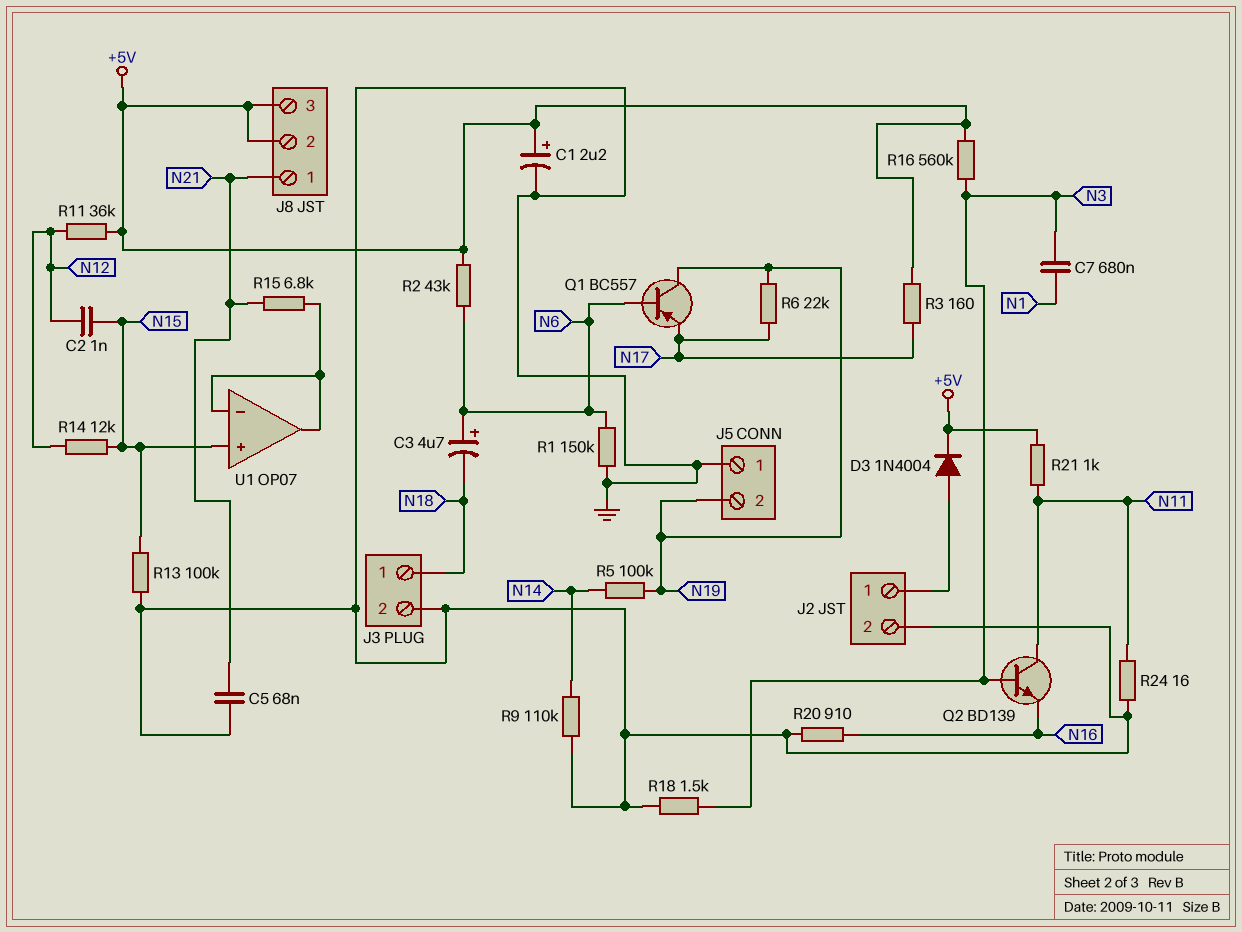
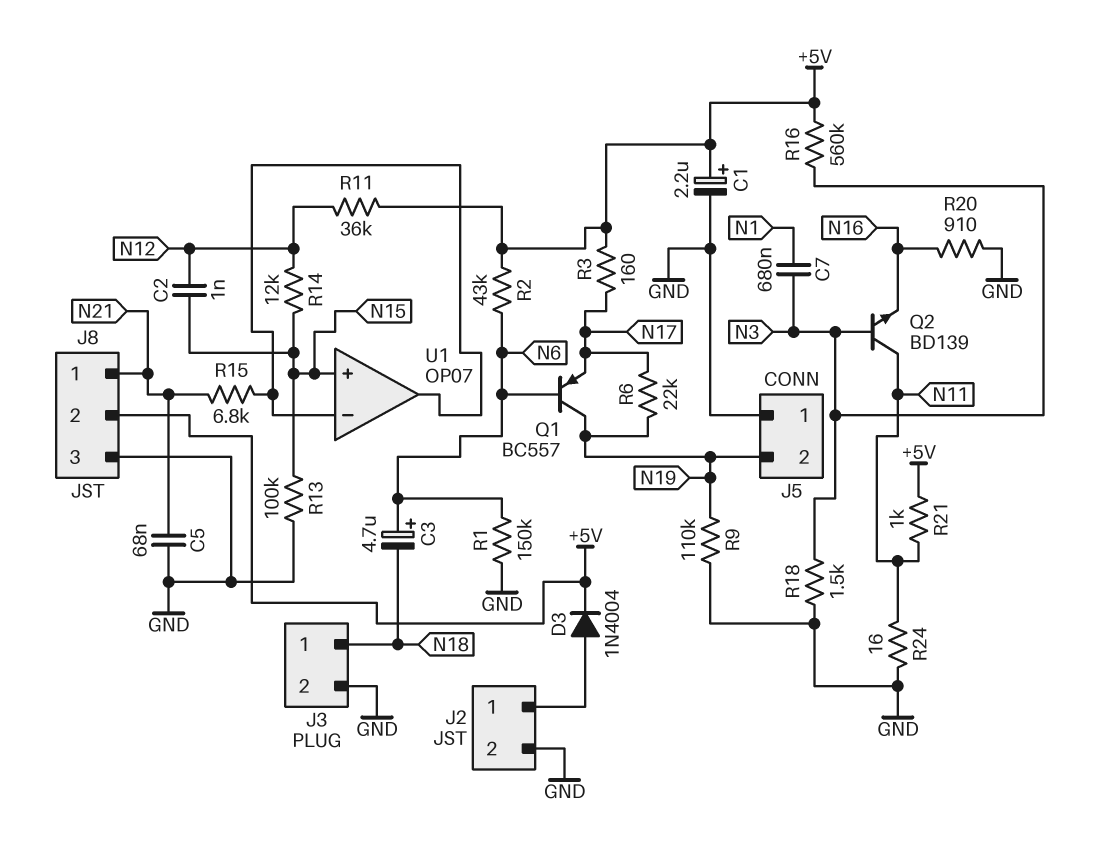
J8 pin 3: +5V -> GND
R5: 100k (N14, N19) -> none
R9: 110k (GND, N14) -> 110k (GND, N19)

